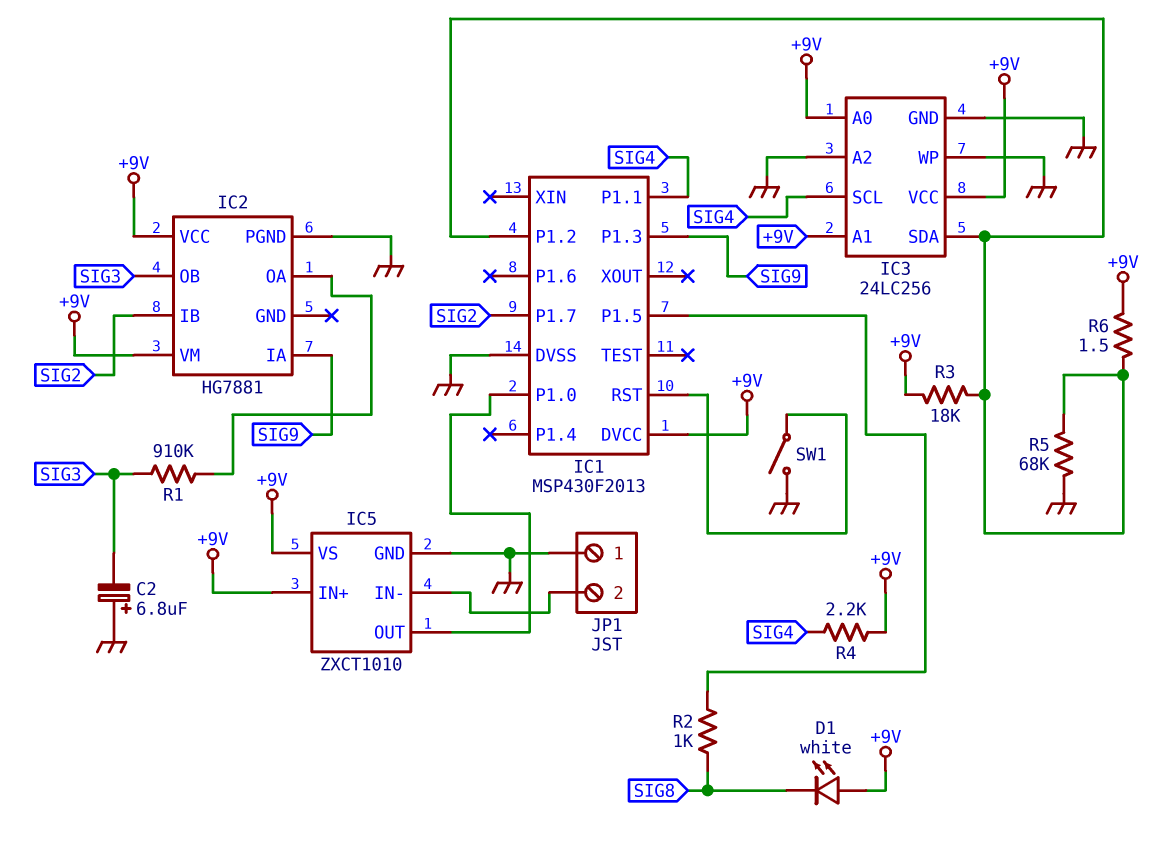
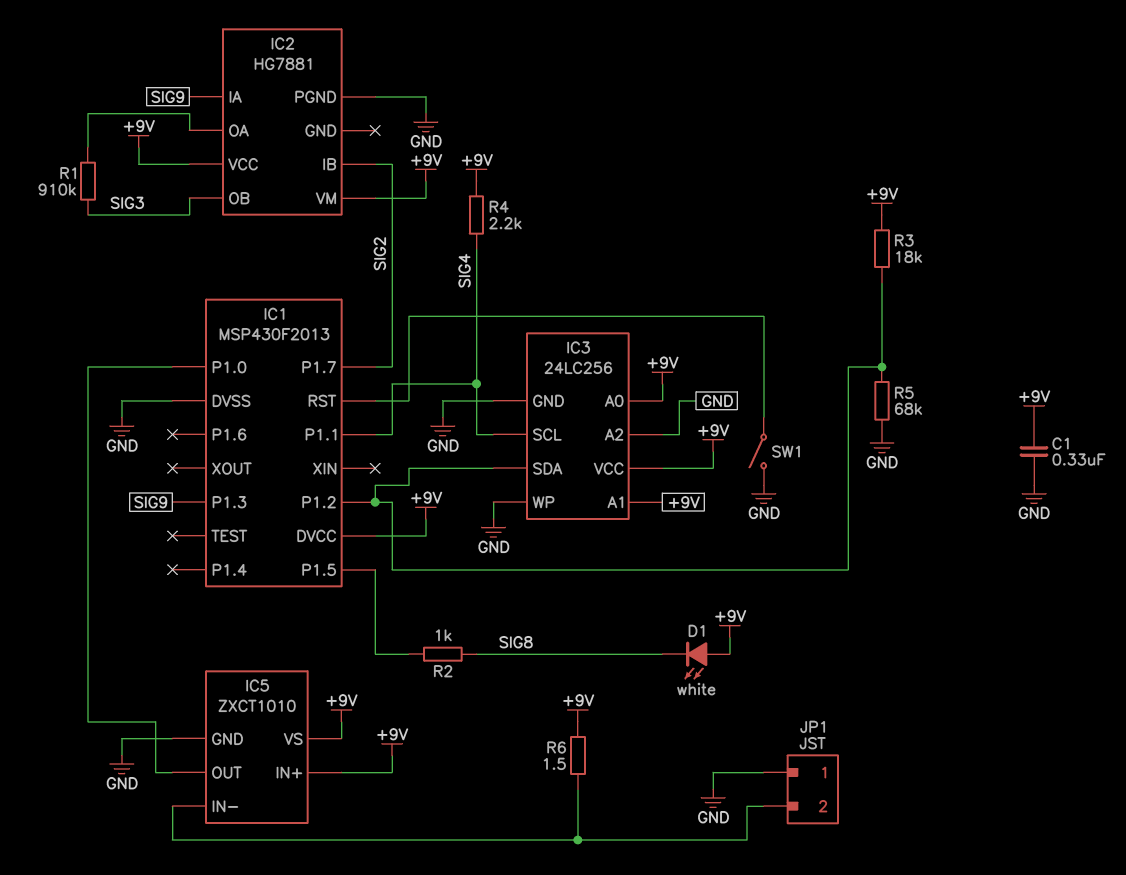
C1: none -> 330nF (+9V, GND)
C2: 6.8uF (plus GND, minus SIG3) -> none
R6: 1.5 (+9V, IC1/P1.2) -> 1.5 (+9V, IC5/IN-)

